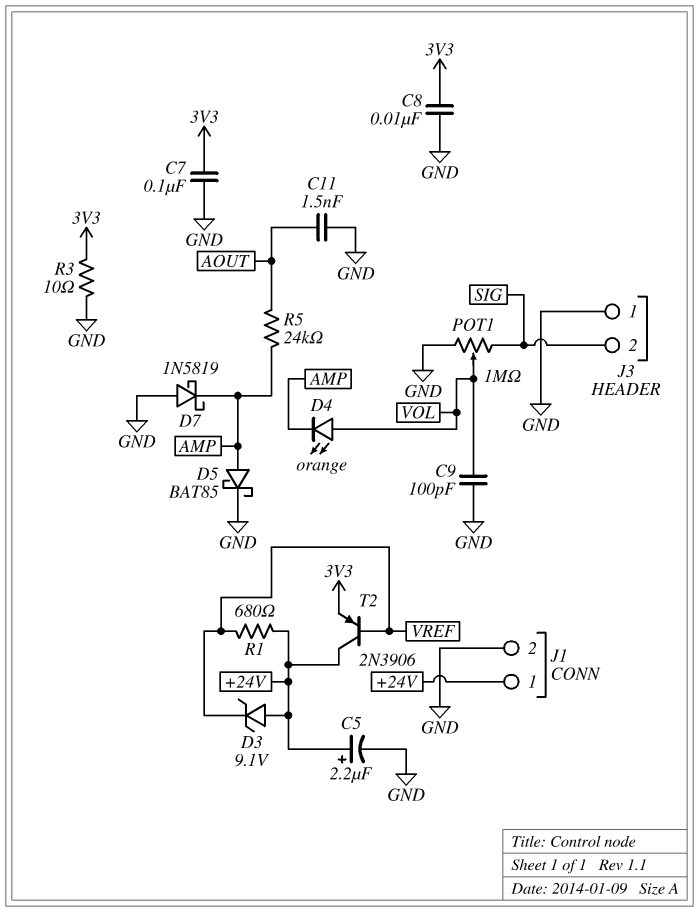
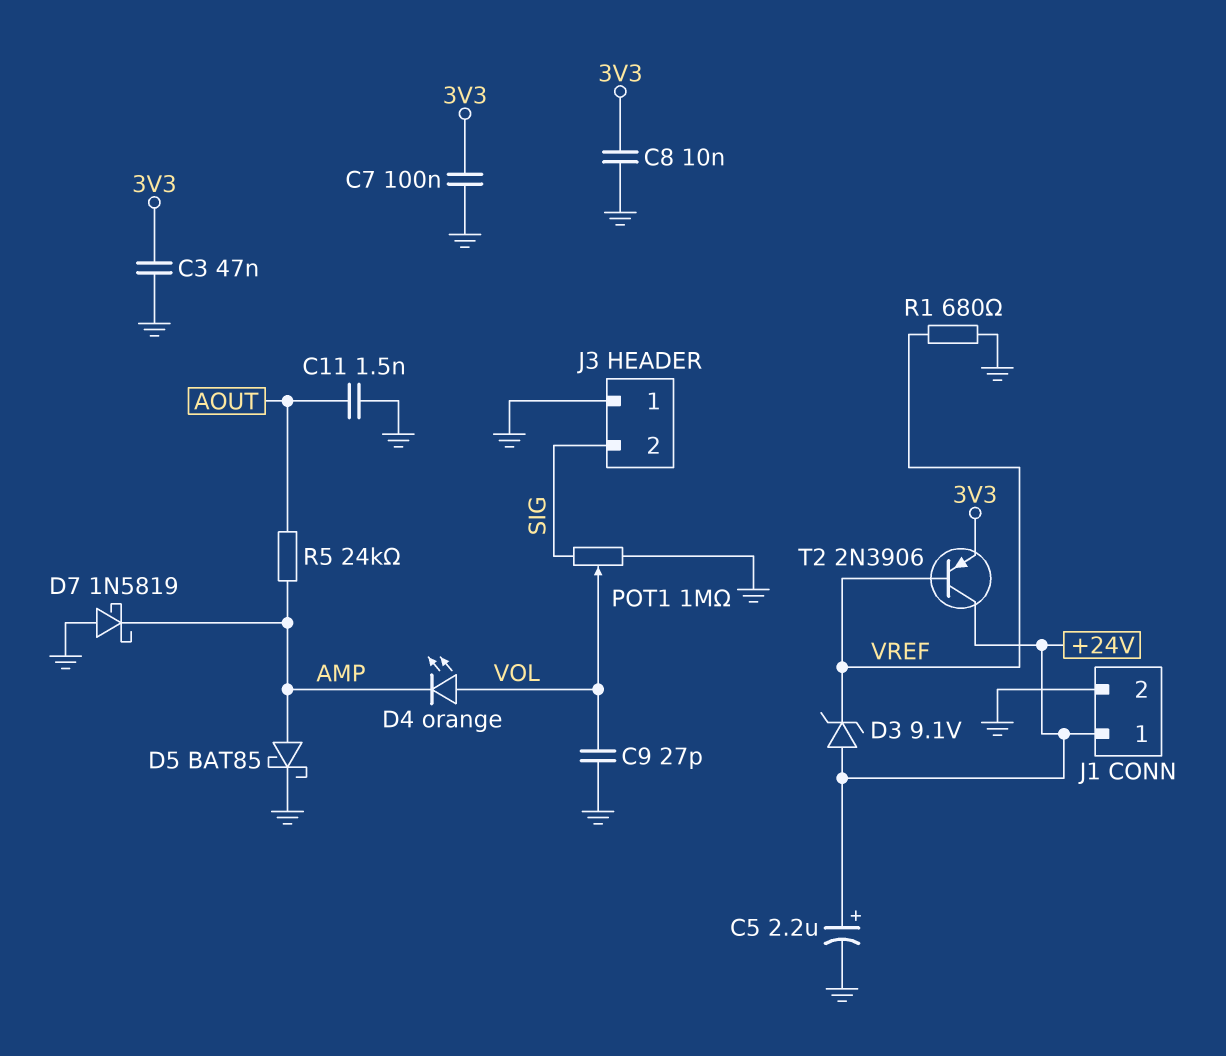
C3: none -> 47nF (3V3, GND)
C9: 100pF (GND, VOL) -> 27pF (GND, VOL)
R1: 680 (+24V, VREF) -> 680 (GND, VREF)
R3: 10 (3V3, GND) -> none

